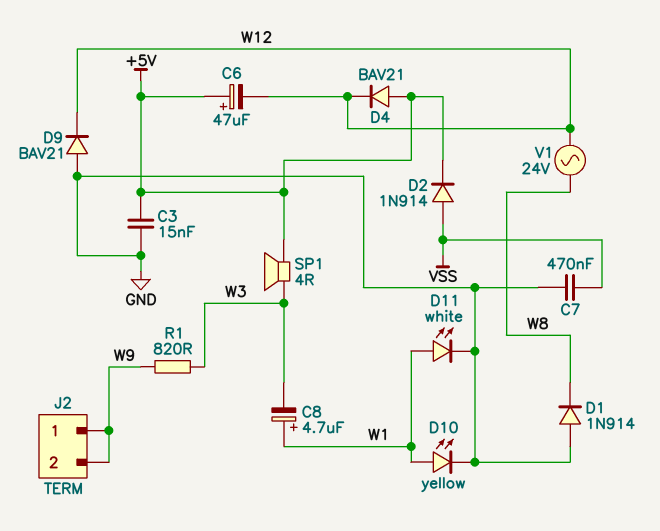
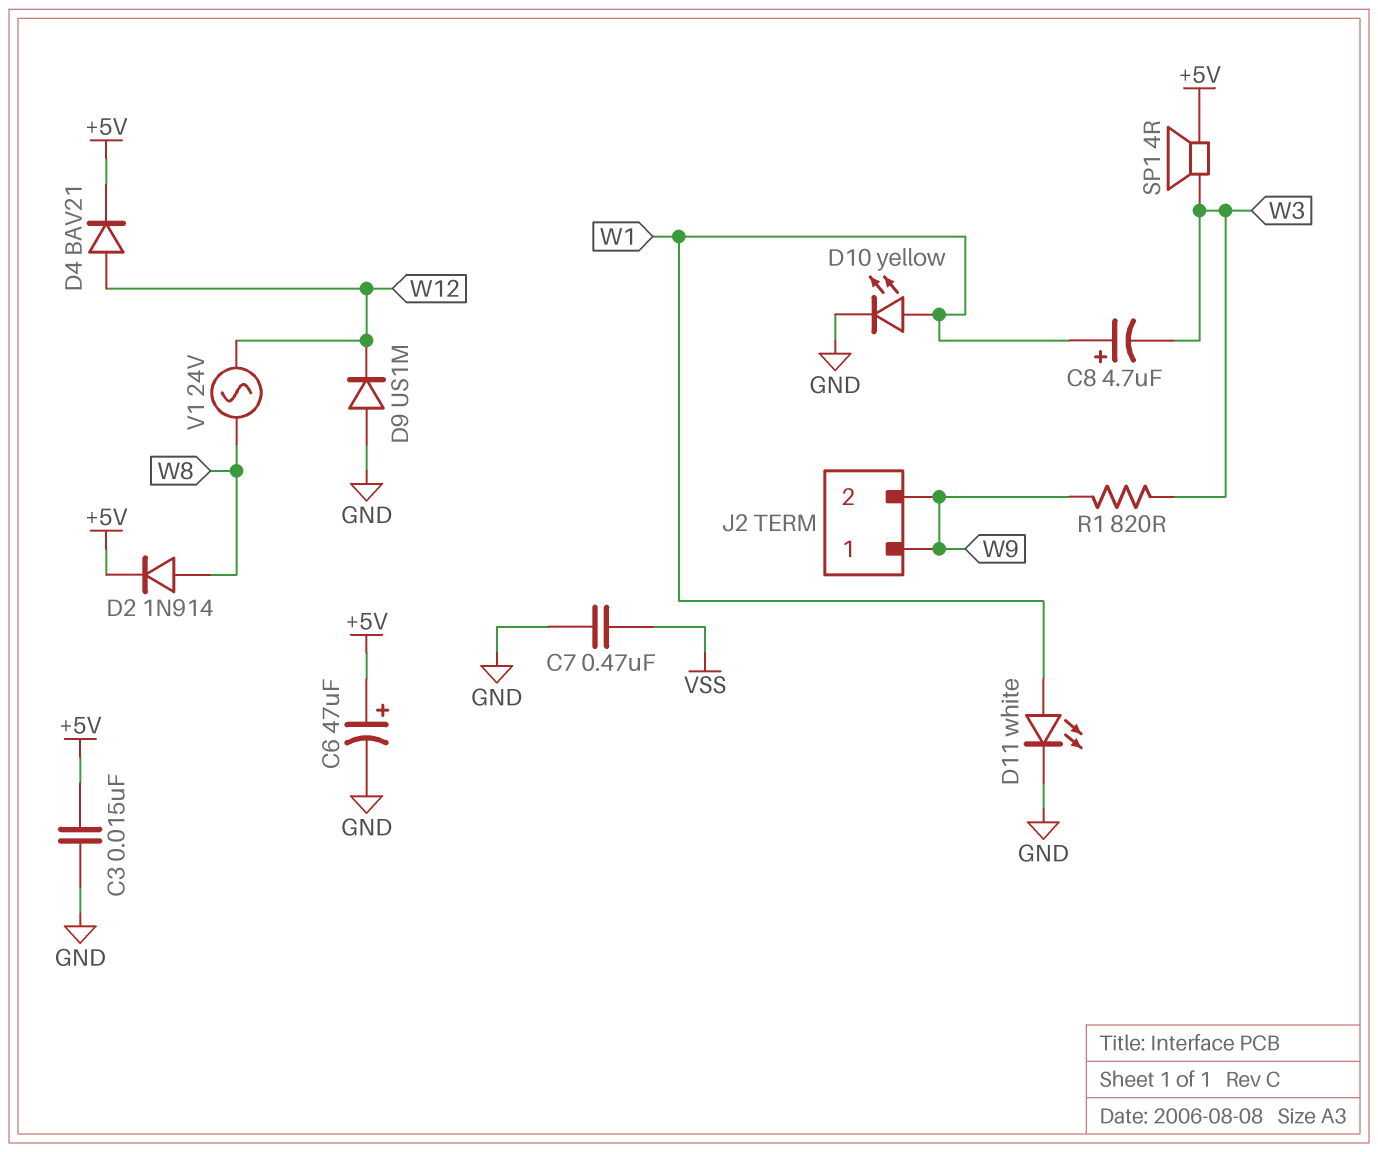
C6: 47uF (plus +5V, minus W12) -> 47uF (plus +5V, minus GND)
D1: diode 1N914 (A GND, K W8) -> none
D2: diode 1N914 (A VSS, K +5V) -> diode 1N914 (A W8, K +5V)
D4: diode BAV21 (A +5V, K W12) -> diode BAV21 (A W12, K +5V)
D9: diode BAV21 (A GND, K W12) -> diode US1M (A GND, K W12)

